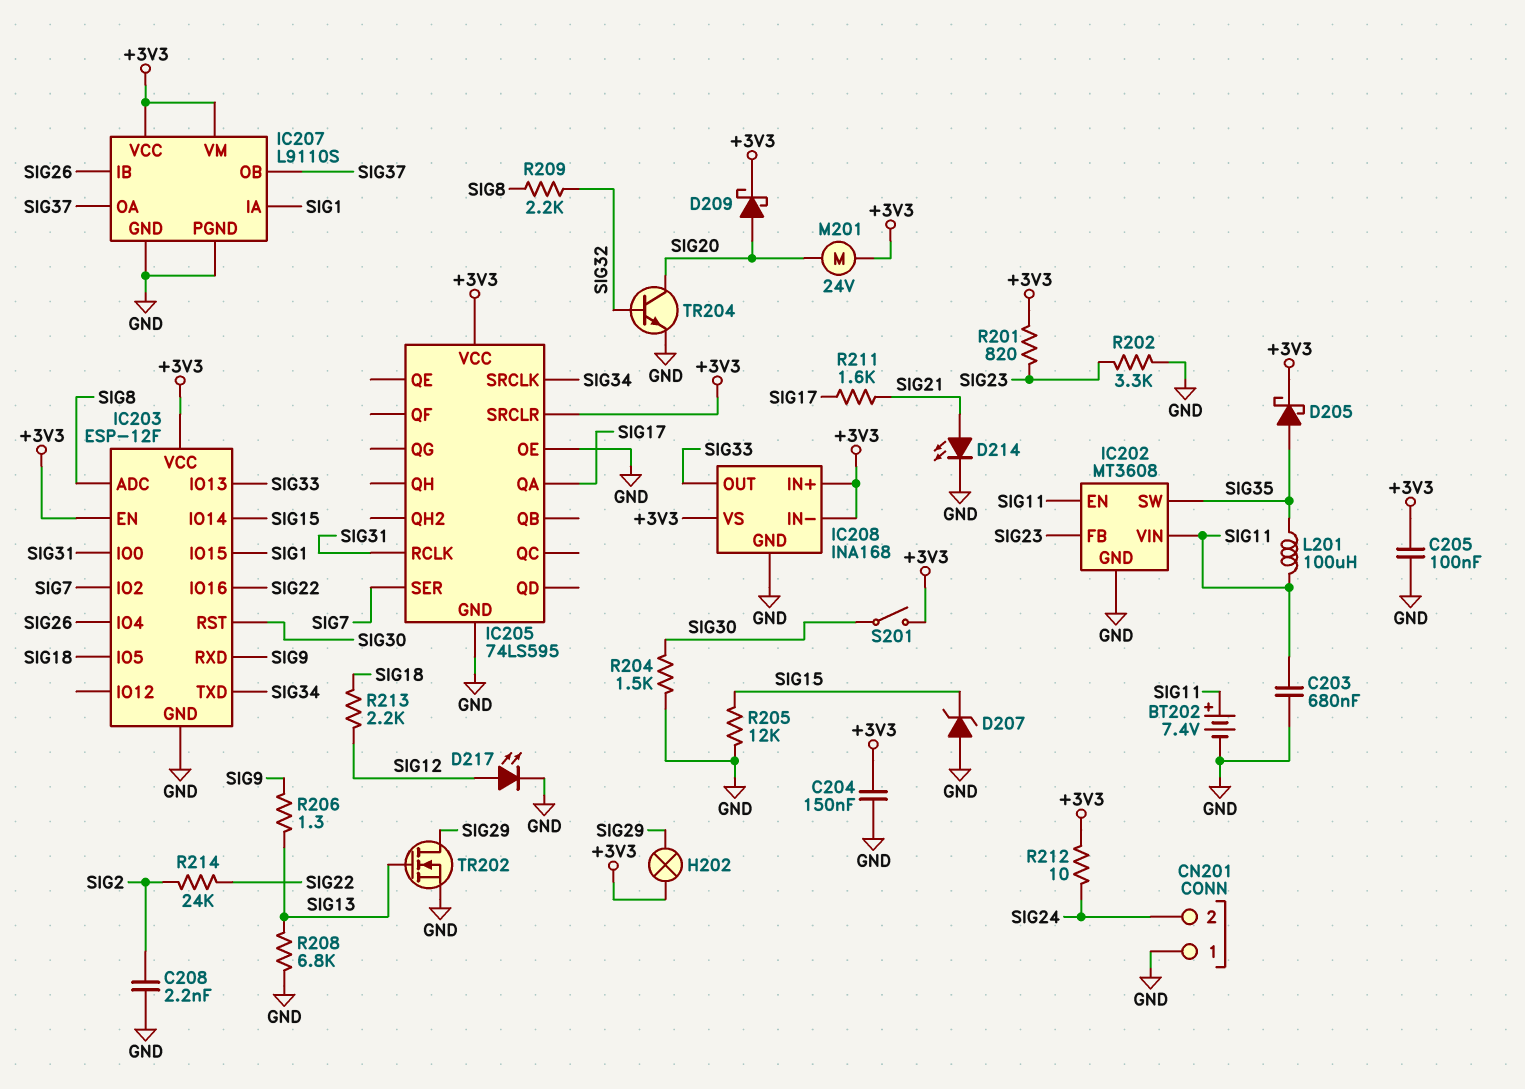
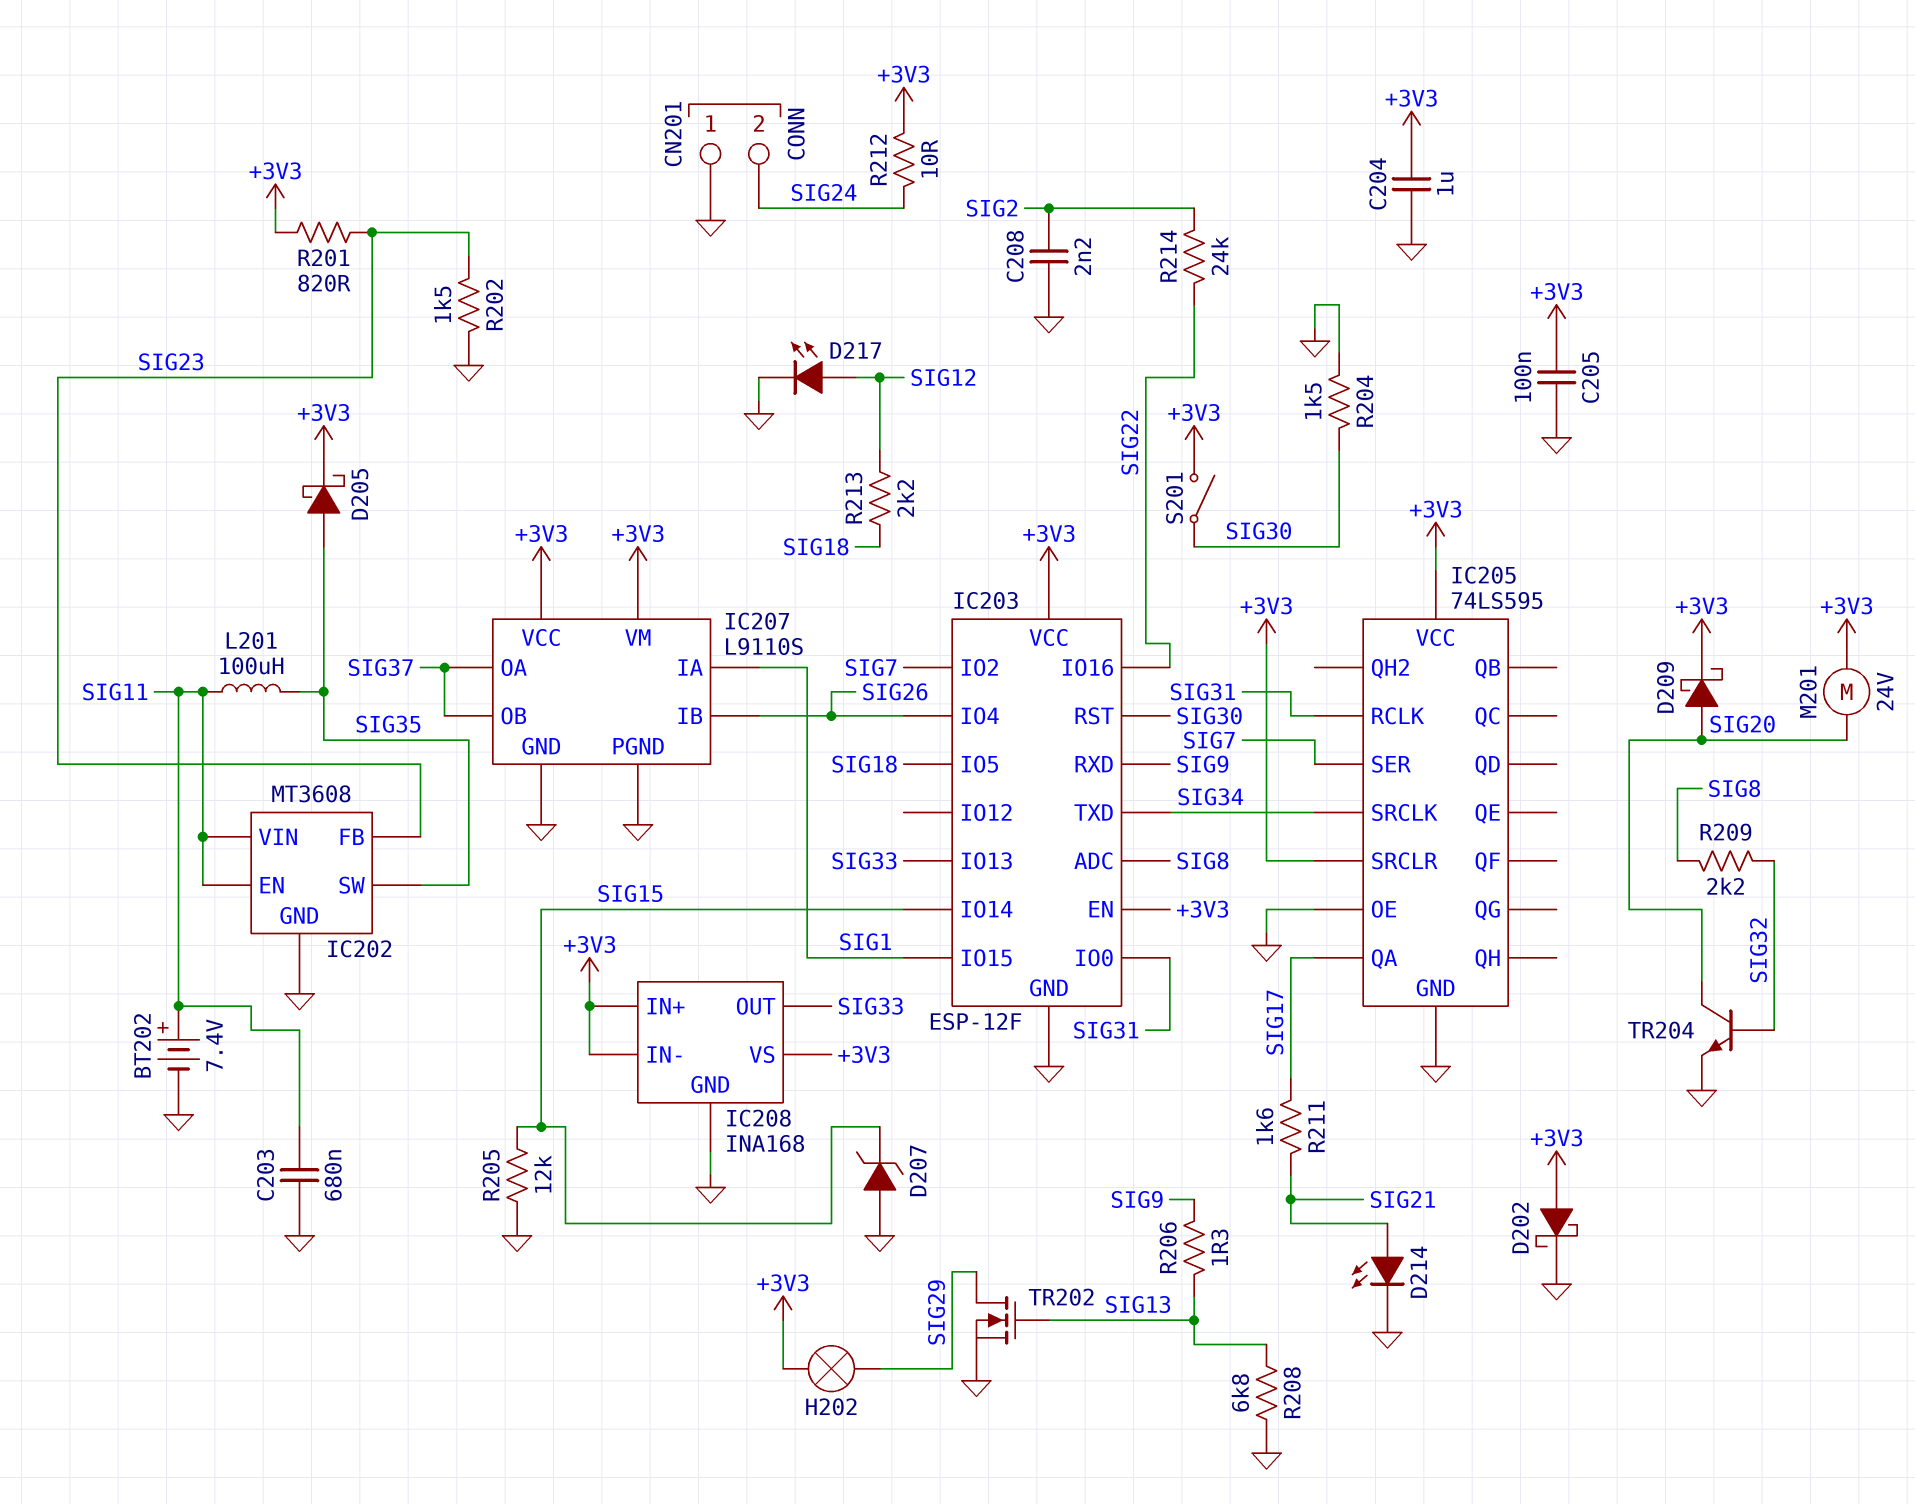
C204: 150nF (+3V3, GND) -> 1uF (+3V3, GND)
D202: none -> schottky (A +3V3, K GND)
R202: 3.3k (GND, SIG23) -> 1.5k (GND, SIG23)

